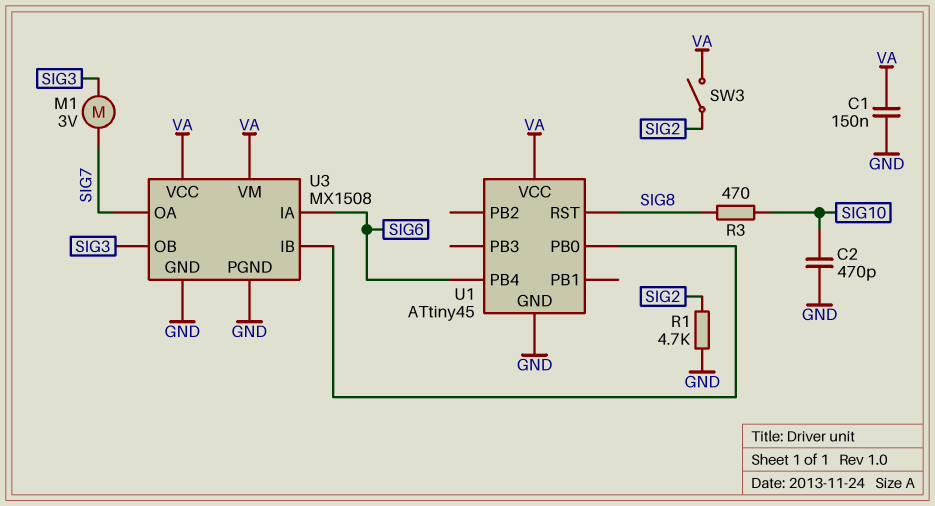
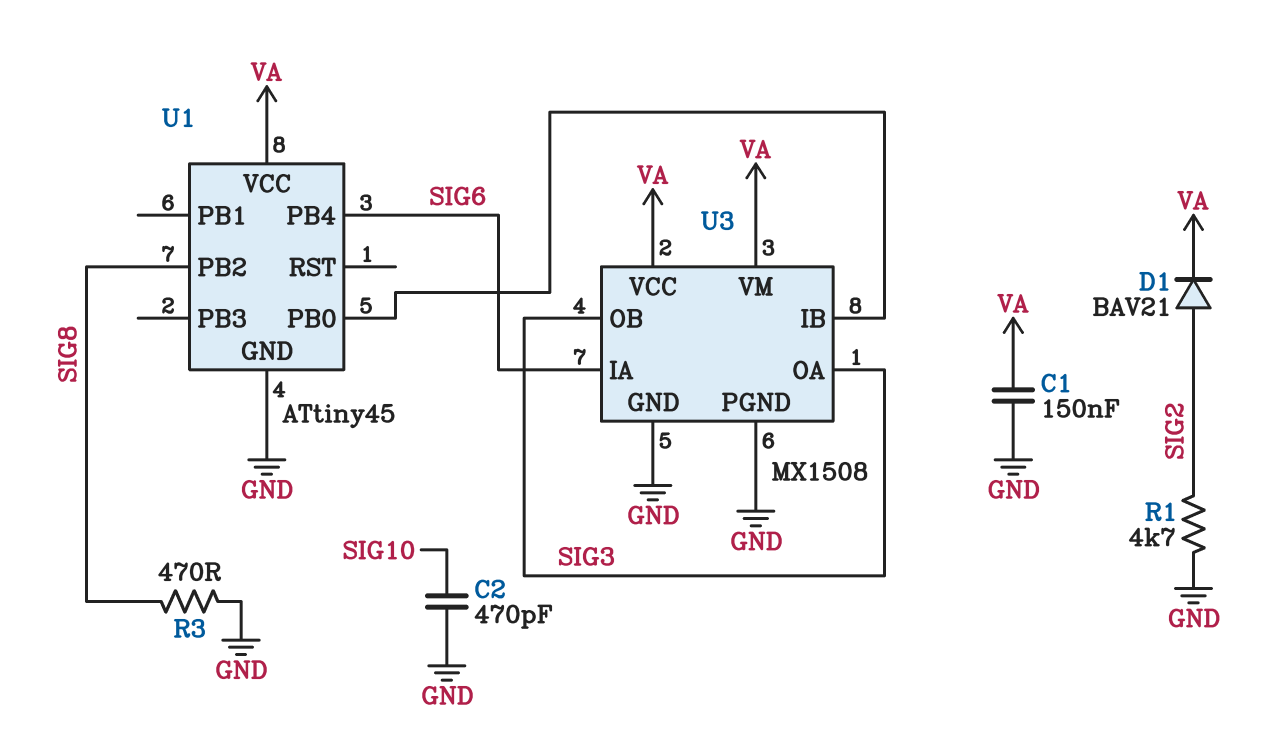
D1: none -> diode BAV21 (A SIG2, K VA)
M1: motor 3V (SIG3, SIG7) -> none
R3: 470 (SIG8, SIG10) -> 470 (GND, SIG8)
SW3: switch (SIG2, VA) -> none
U1 pin PB2: none -> SIG8
U1 pin RST: SIG8 -> none
U3 pin OA: SIG7 -> SIG3

